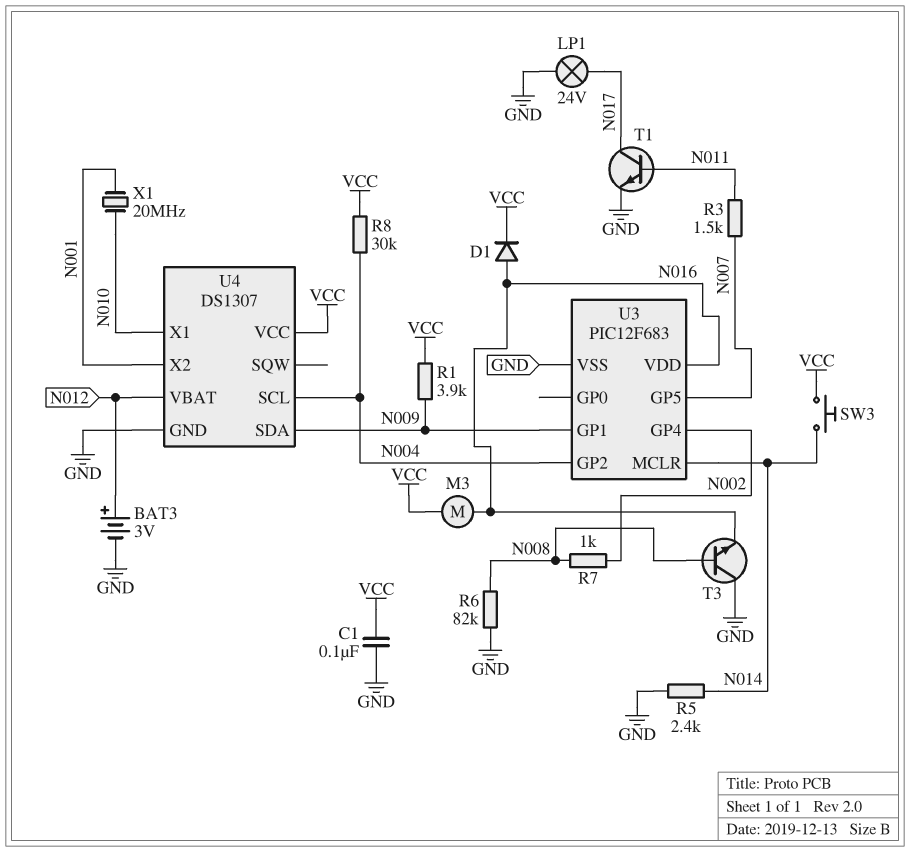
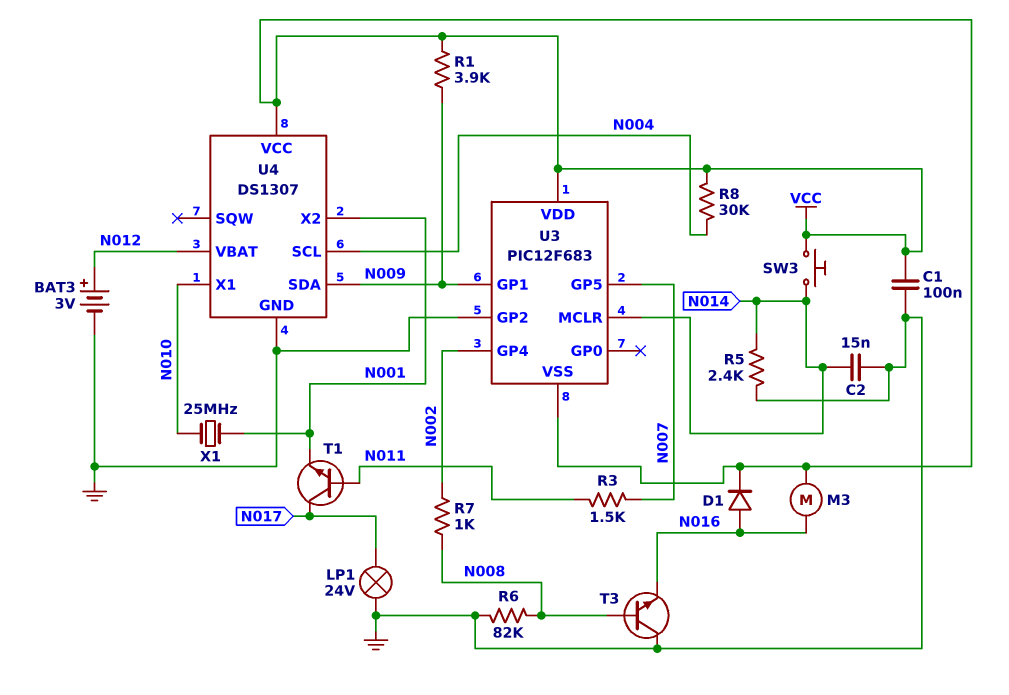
C2: none -> 15nF (GND, N014)
T1: NPN (B N011, C N017, E GND) -> NPN (B N011, C N017, E N001)
U3 pin GP2: N004 -> GND
U3 pin VDD: N016 -> VCC
U3 pin VSS: GND -> VCC
X1: 20MHz (N001, N010) -> 25MHz (N001, N010)

